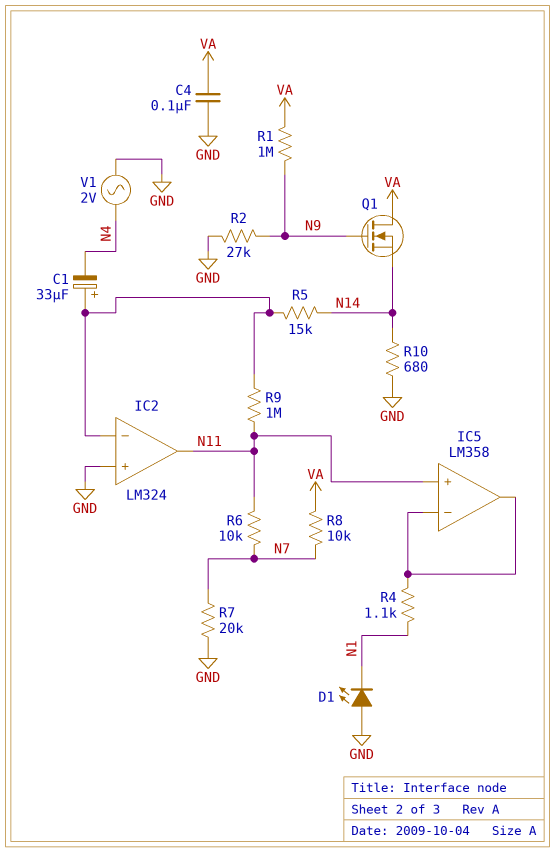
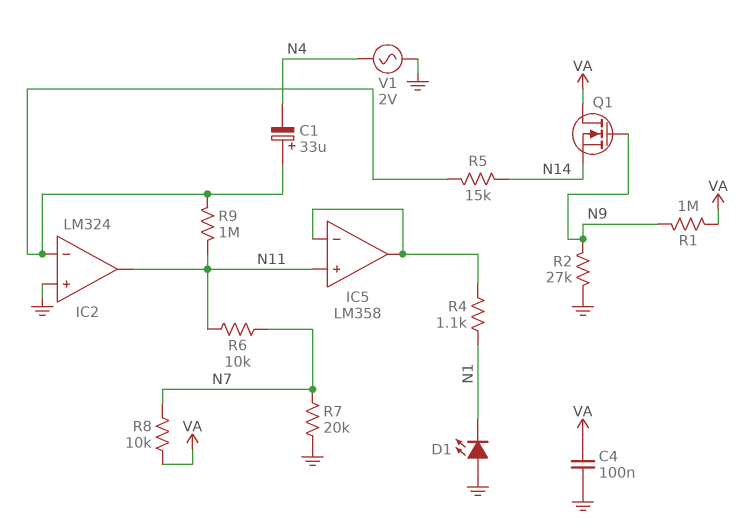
R10: 680 (GND, N14) -> none

